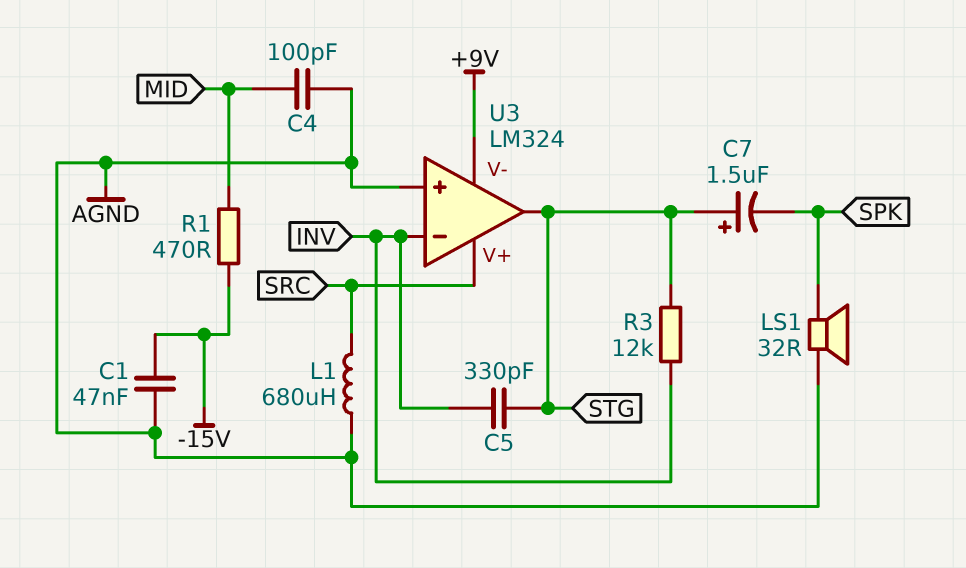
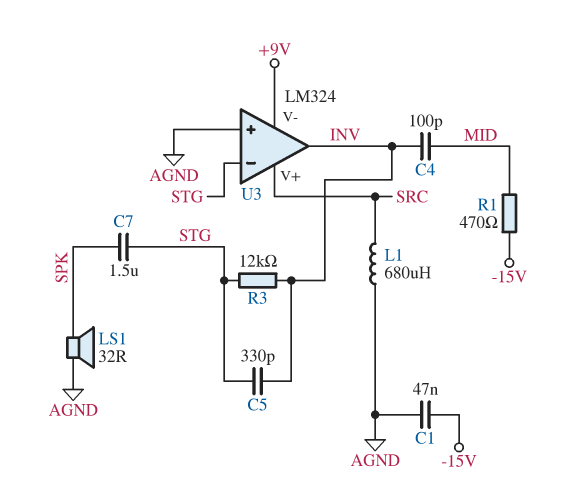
C4: 100pF (AGND, MID) -> 100pF (INV, MID)
C7: 1.5uF (plus STG, minus SPK) -> 1.5uF (SPK, STG)
U3 pin in-: INV -> STG
U3 pin out: STG -> INV

